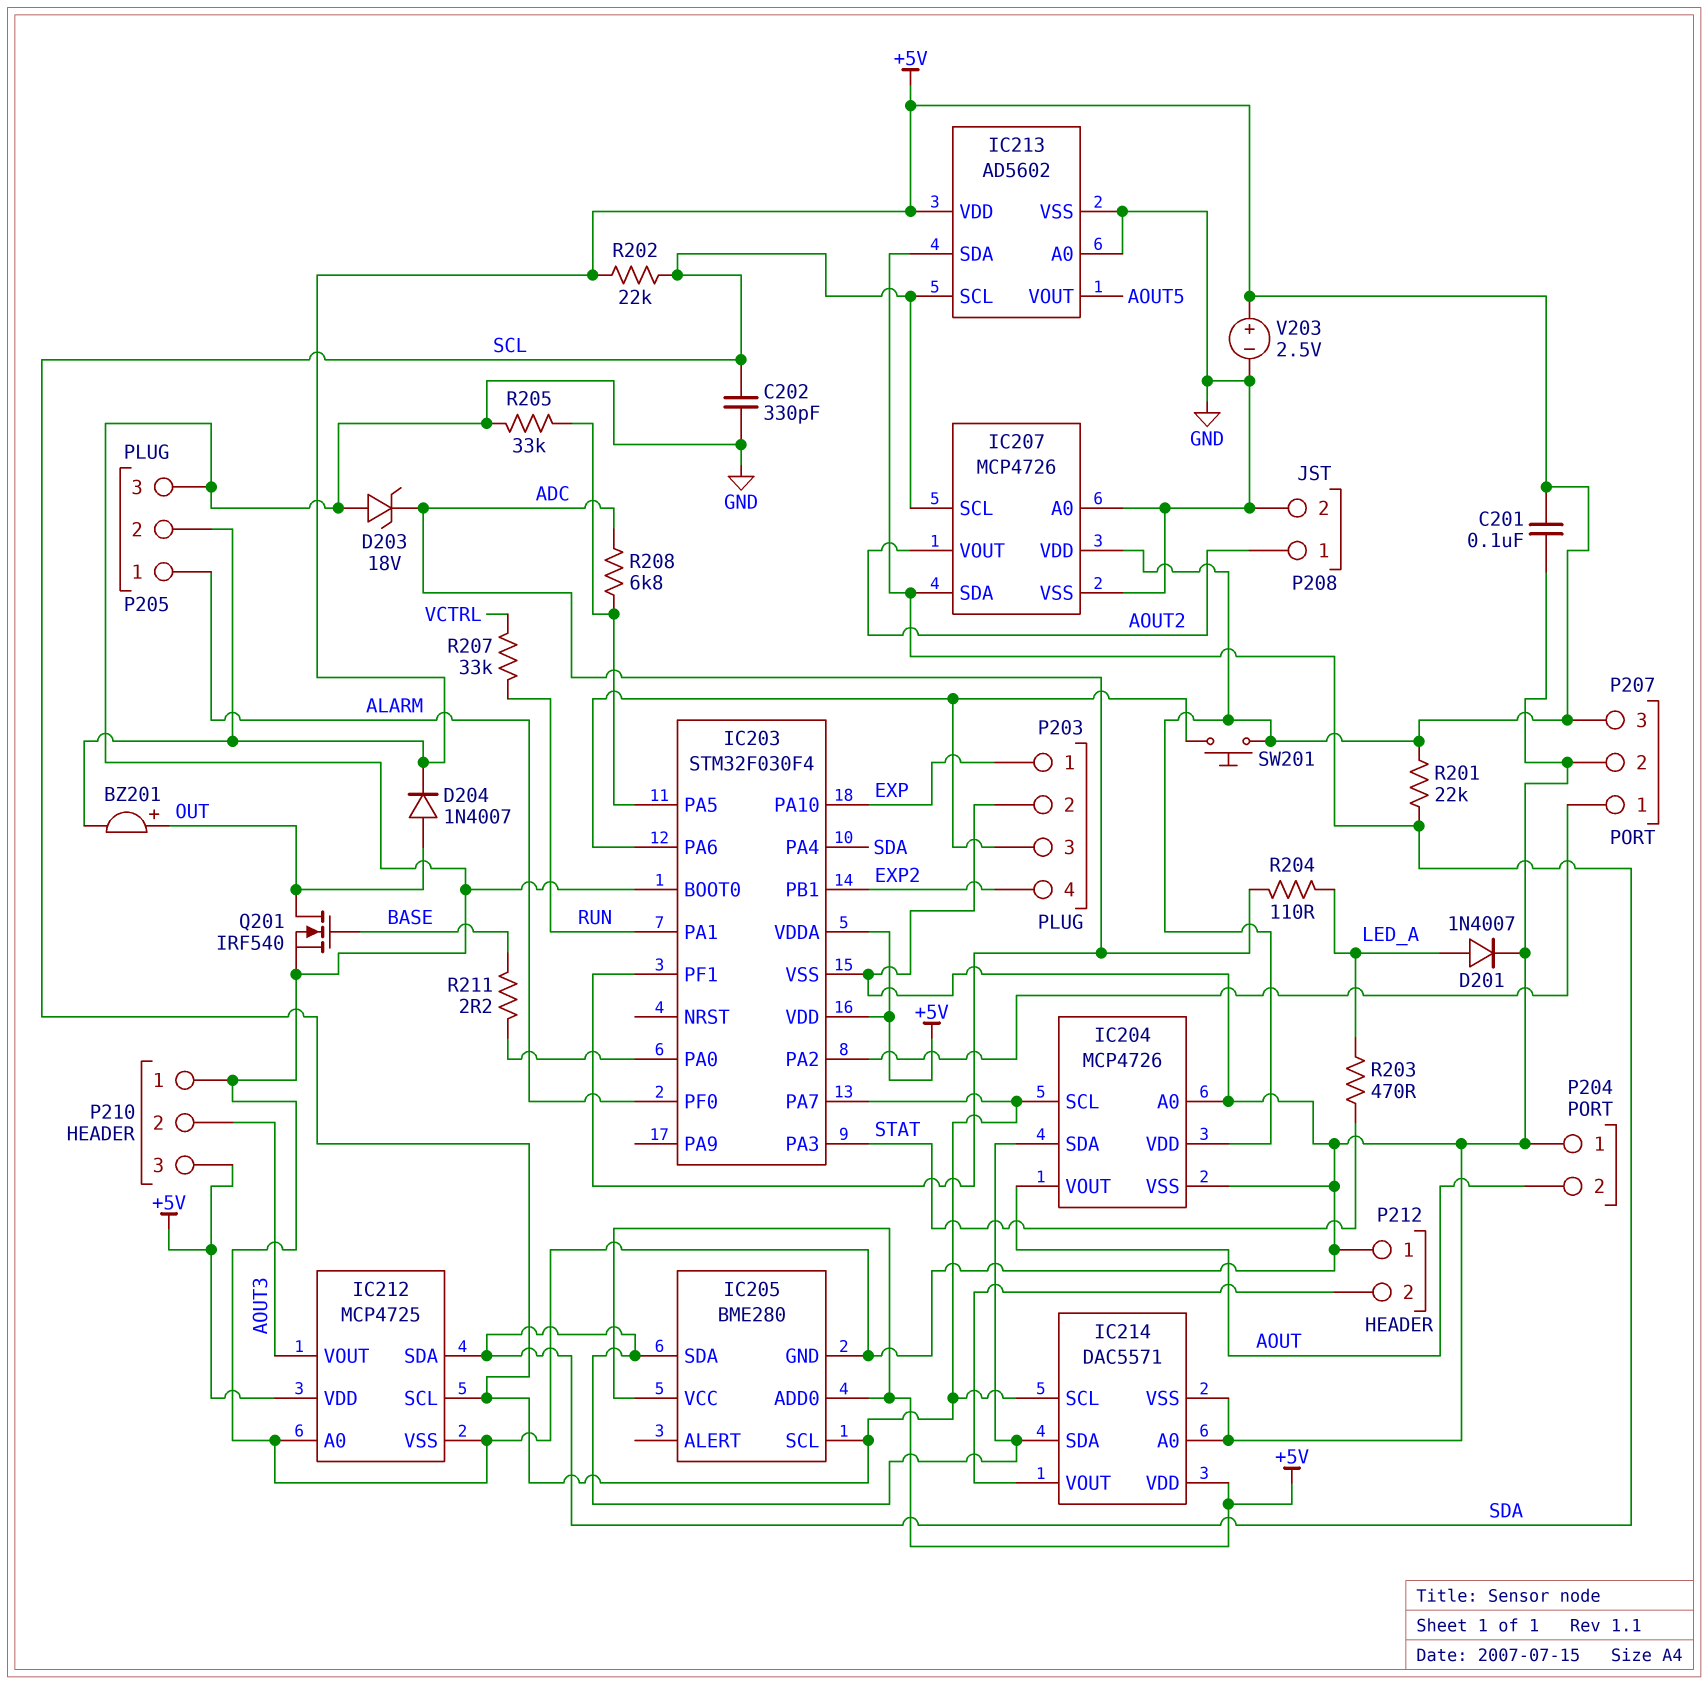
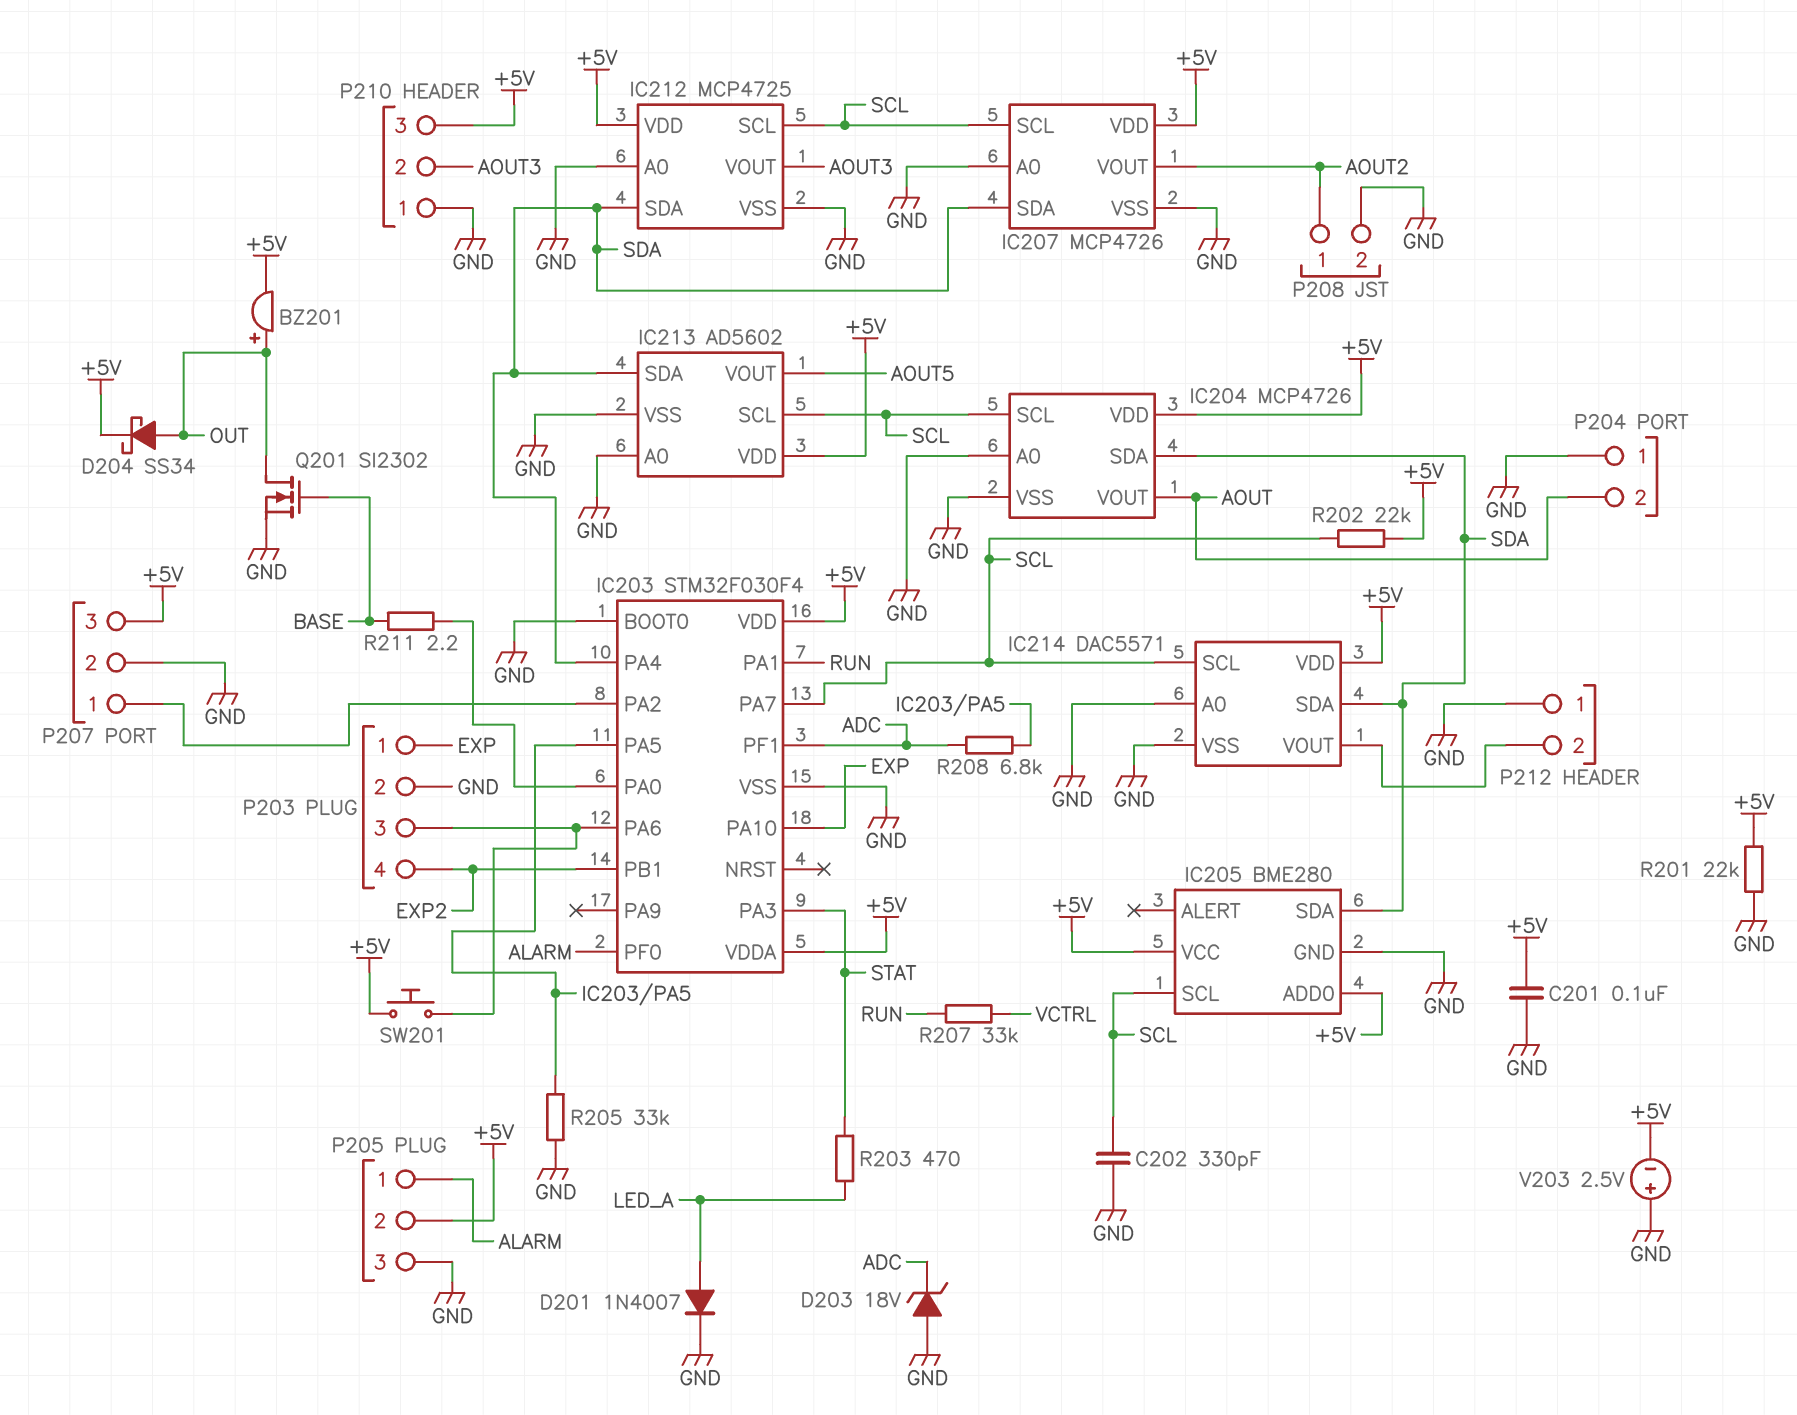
D204: diode 1N4007 (A OUT, K +5V) -> schottky SS34 (A OUT, K +5V)
Q201: NMOS IRF540 (G BASE, D OUT, S GND) -> NMOS SI2302 (G BASE, D OUT, S GND)
R201: 22k (+5V, SDA) -> 22k (+5V, GND)
R204: 110 (ADC, LED_A) -> none
V203: 2.5V (plus +5V, minus GND) -> 2.5V (plus GND, minus +5V)

